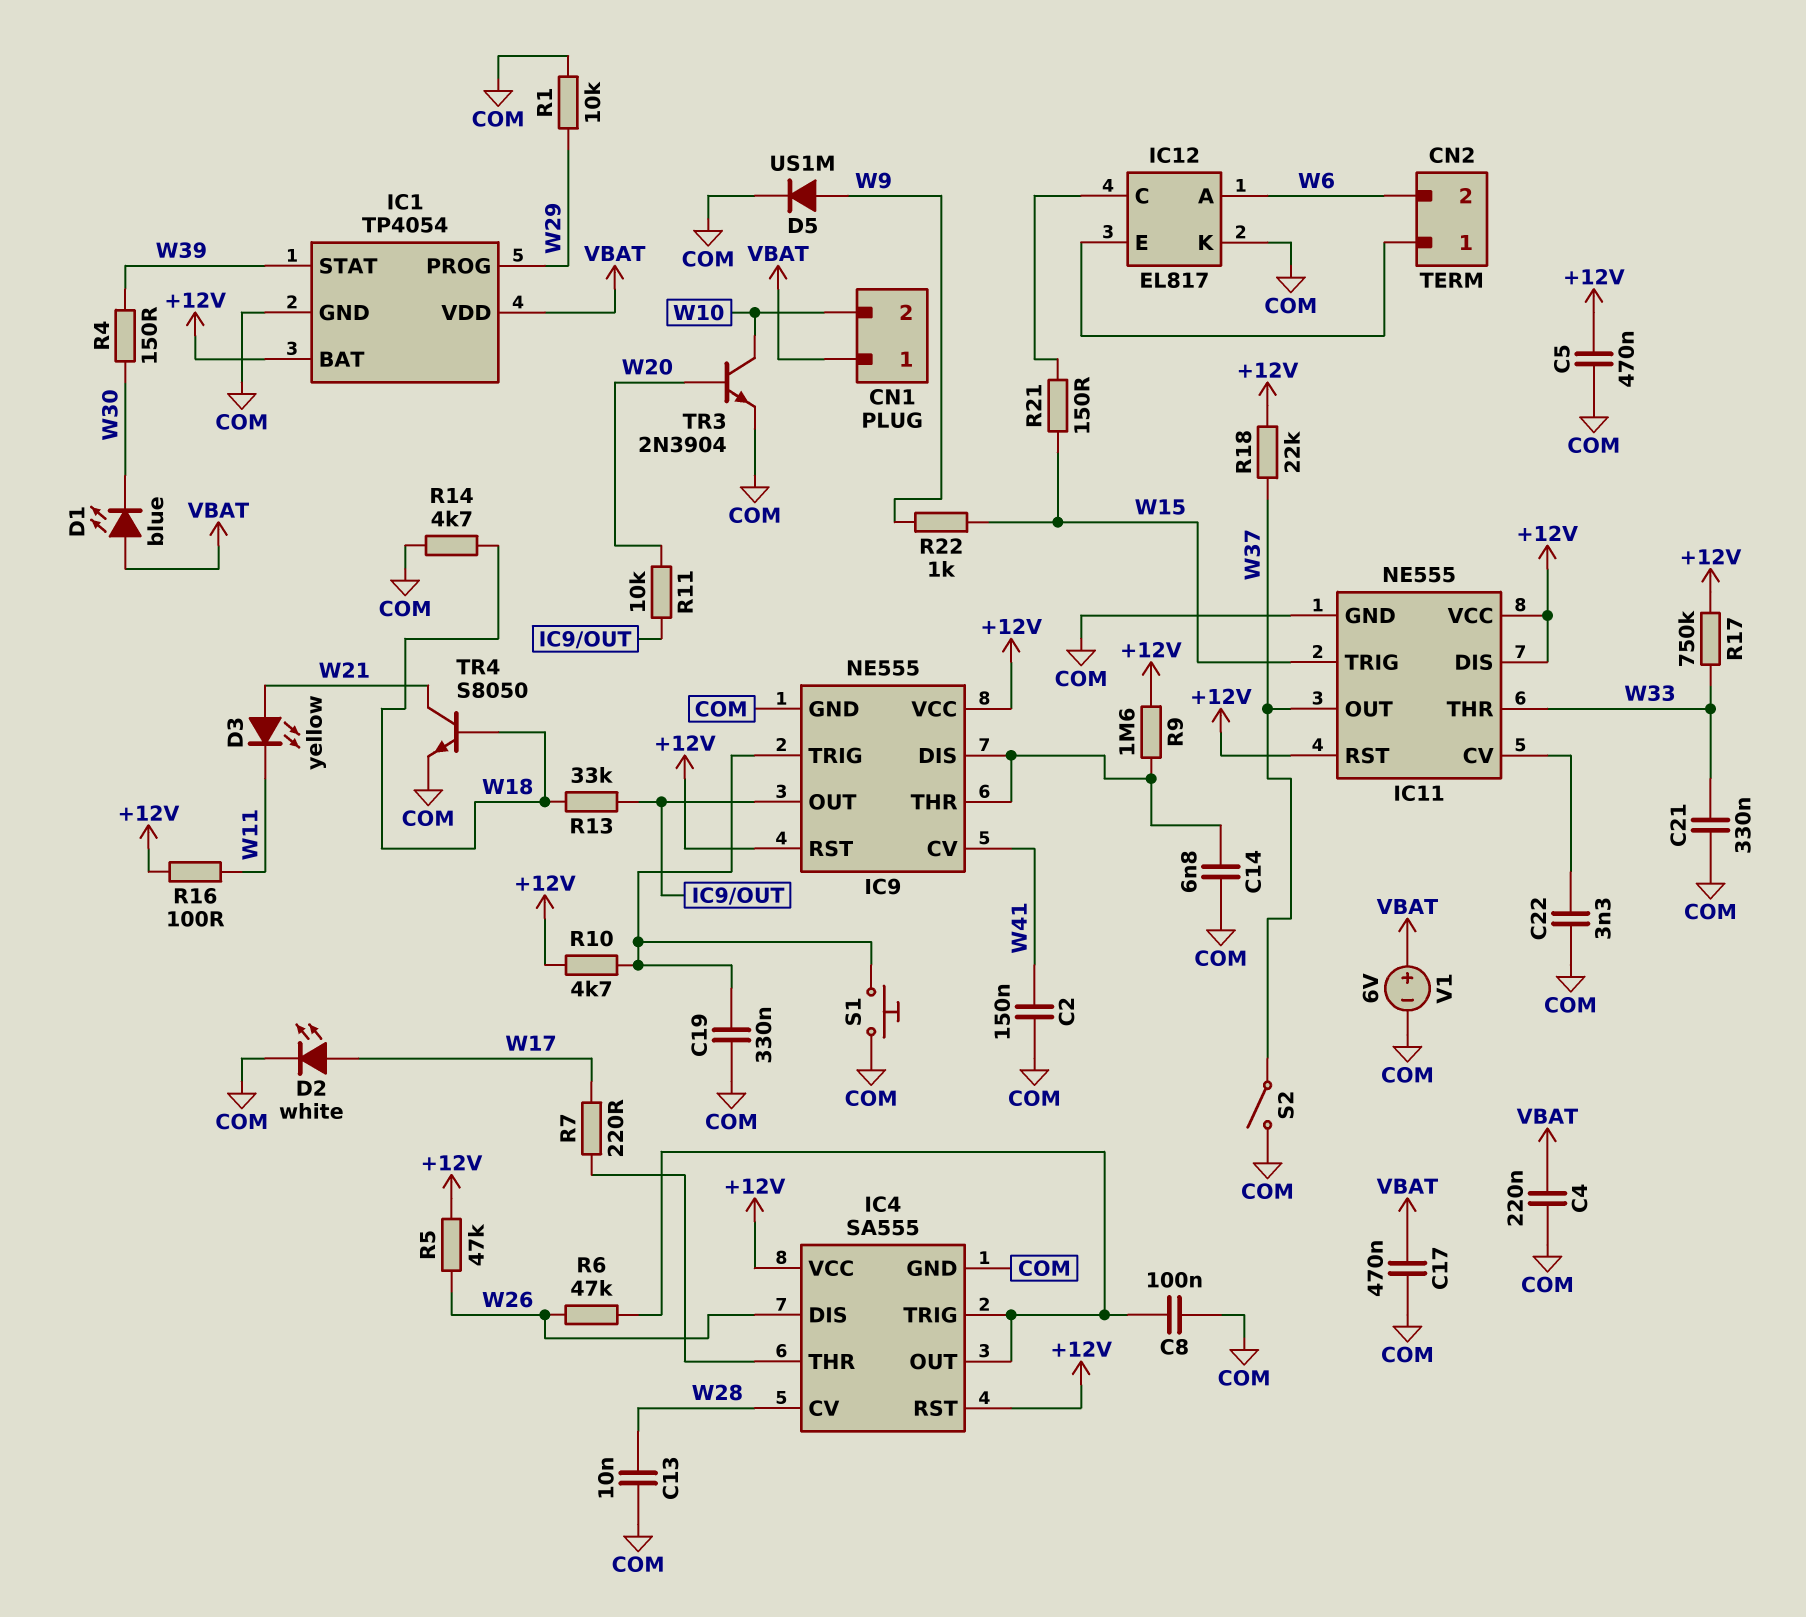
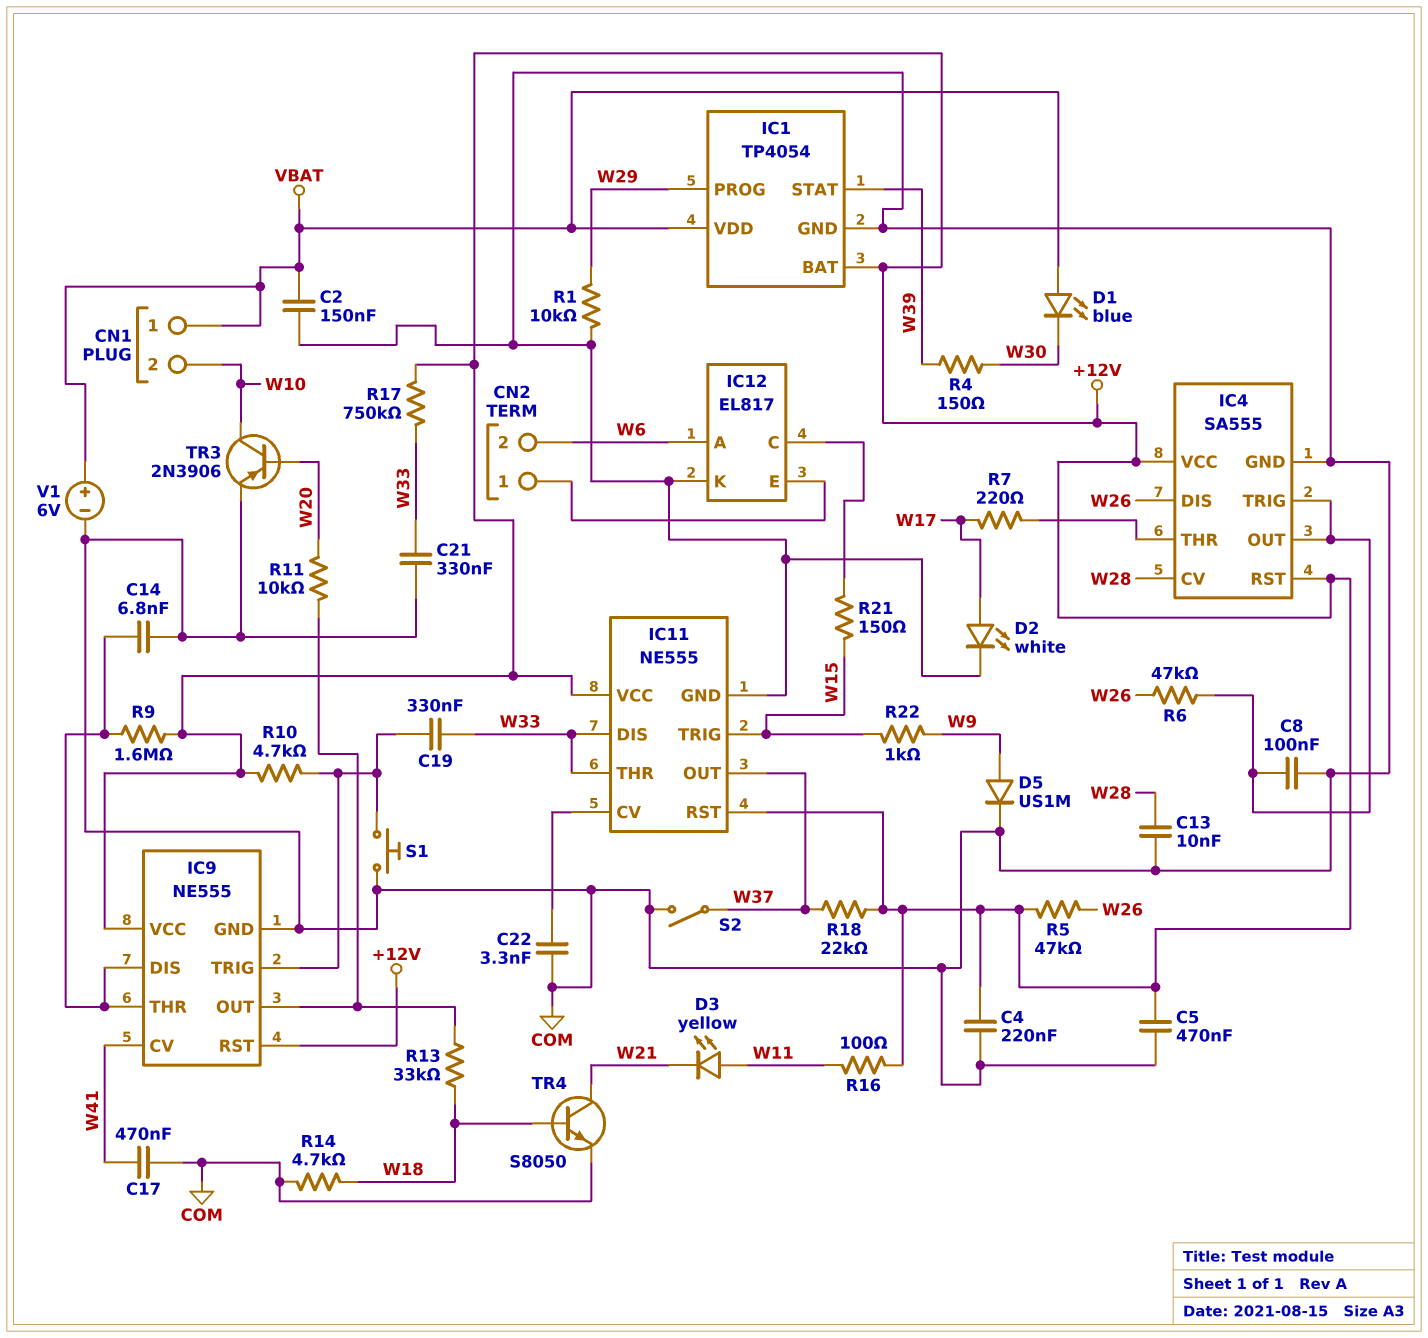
C2: 150nF (COM, W41) -> 150nF (COM, VBAT)
C4: 220nF (COM, VBAT) -> 220nF (+12V, COM)
C17: 470nF (COM, VBAT) -> 470nF (COM, W41)
C19: 330nF (COM, IC9/TRIG) -> 330nF (IC9/TRIG, W33)
D3: LED yellow (A W21, K W11) -> LED yellow (A W11, K W21)
IC11 pin DIS: +12V -> W33
TR3: NPN 2N3904 (B W20, C W10, E COM) -> PNP 2N3906 (B W20, C W10, E COM)

